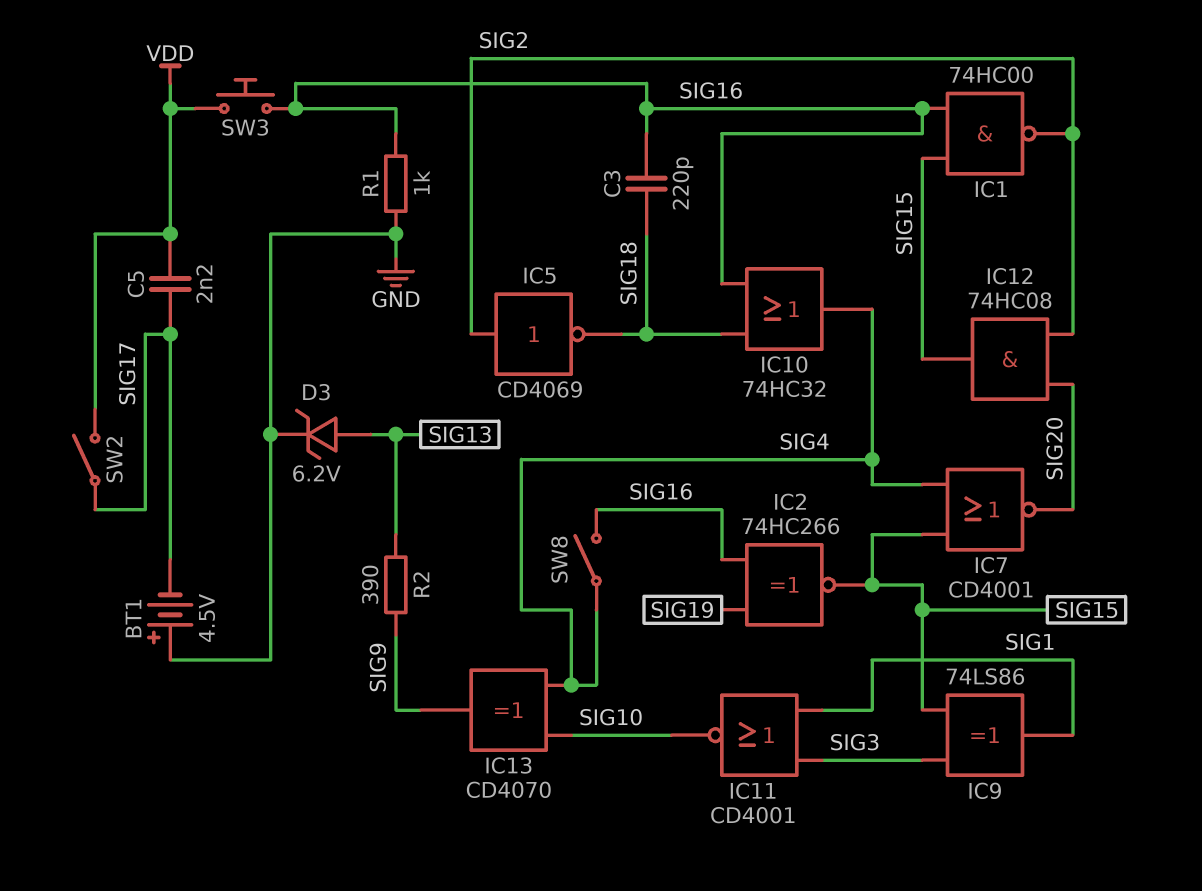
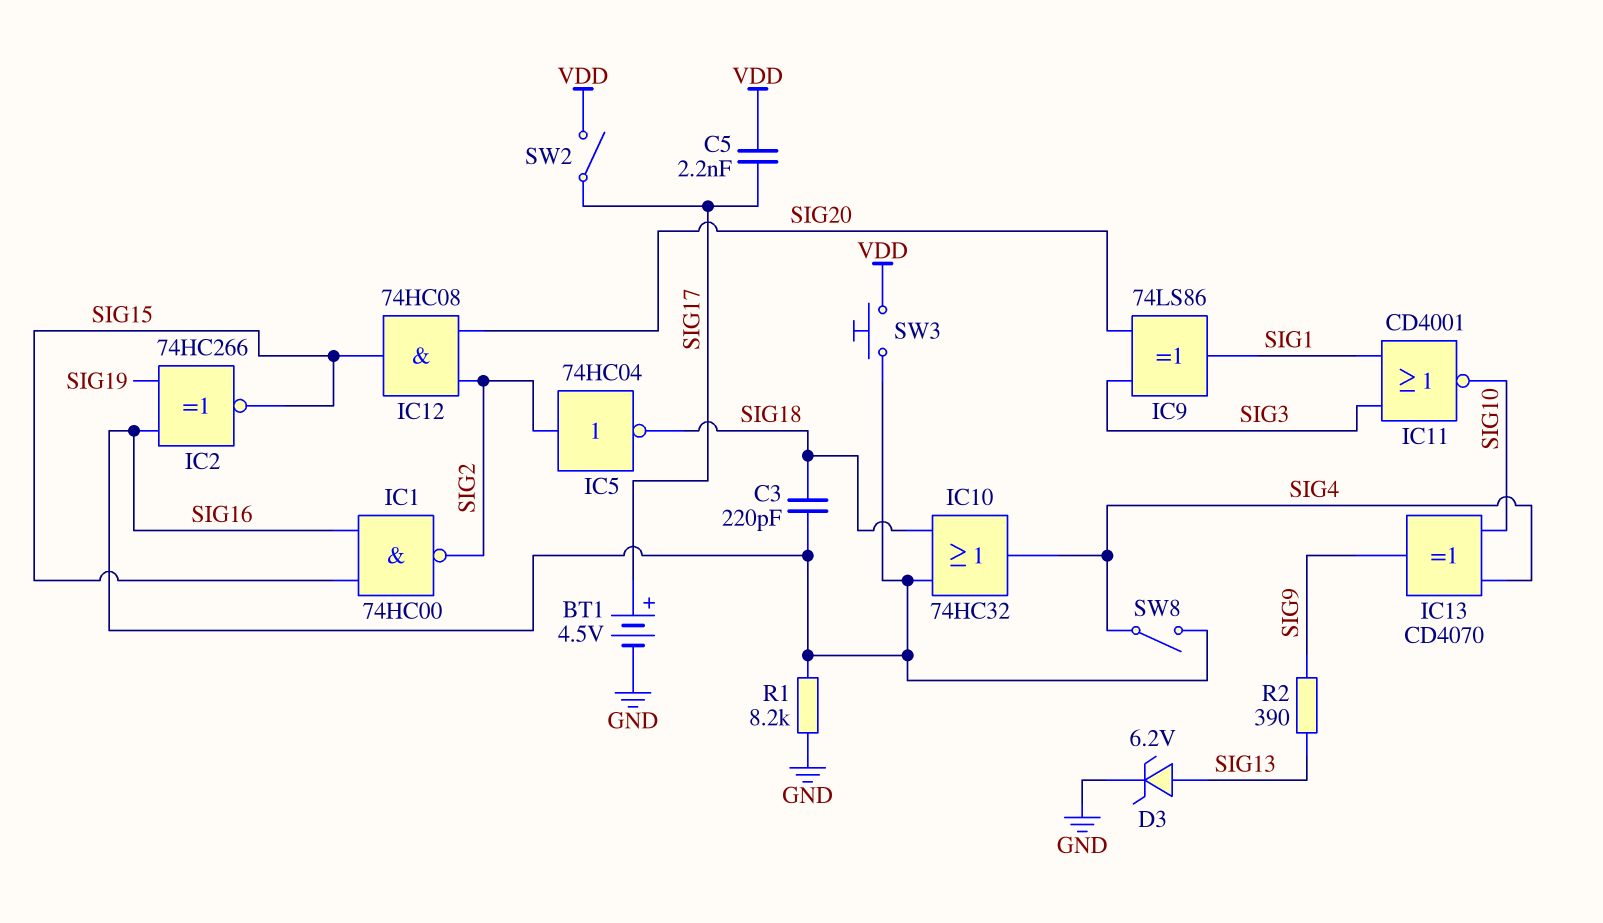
BT1: 4.5V (plus GND, minus SIG17) -> 4.5V (plus SIG17, minus GND)
IC5: NOT CD4069 (in SIG2, out SIG18) -> NOT 74HC04 (in SIG2, out SIG18)
IC7: NOR CD4001 (in SIG4, in SIG15, out SIG20) -> none
IC9: XOR 74LS86 (in SIG3, in SIG15, out SIG1) -> XOR 74LS86 (in SIG3, in SIG20, out SIG1)
R1: 1k (GND, SIG16) -> 8.2k (GND, SIG16)

